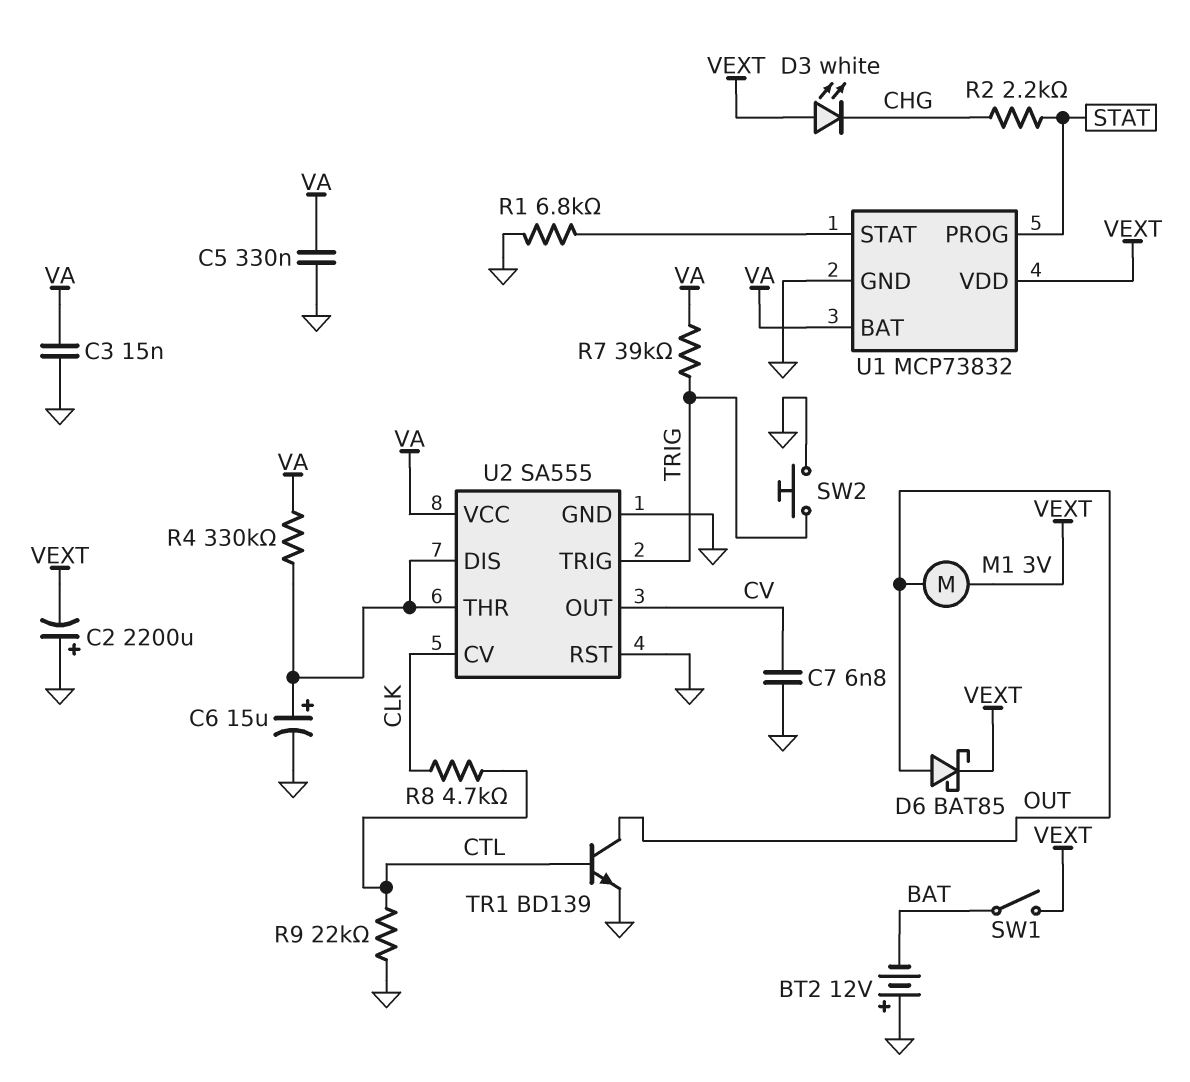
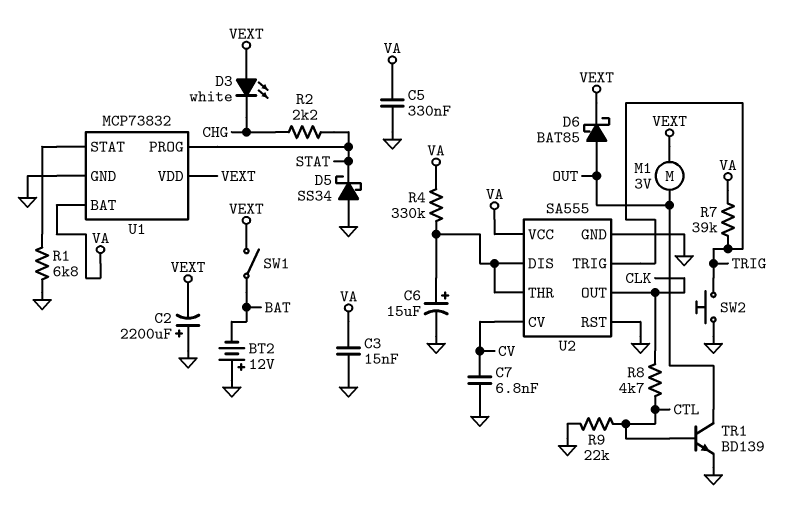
D5: none -> schottky SS34 (A GND, K STAT)
U2 pin CV: CLK -> CV
U2 pin OUT: CV -> CLK

